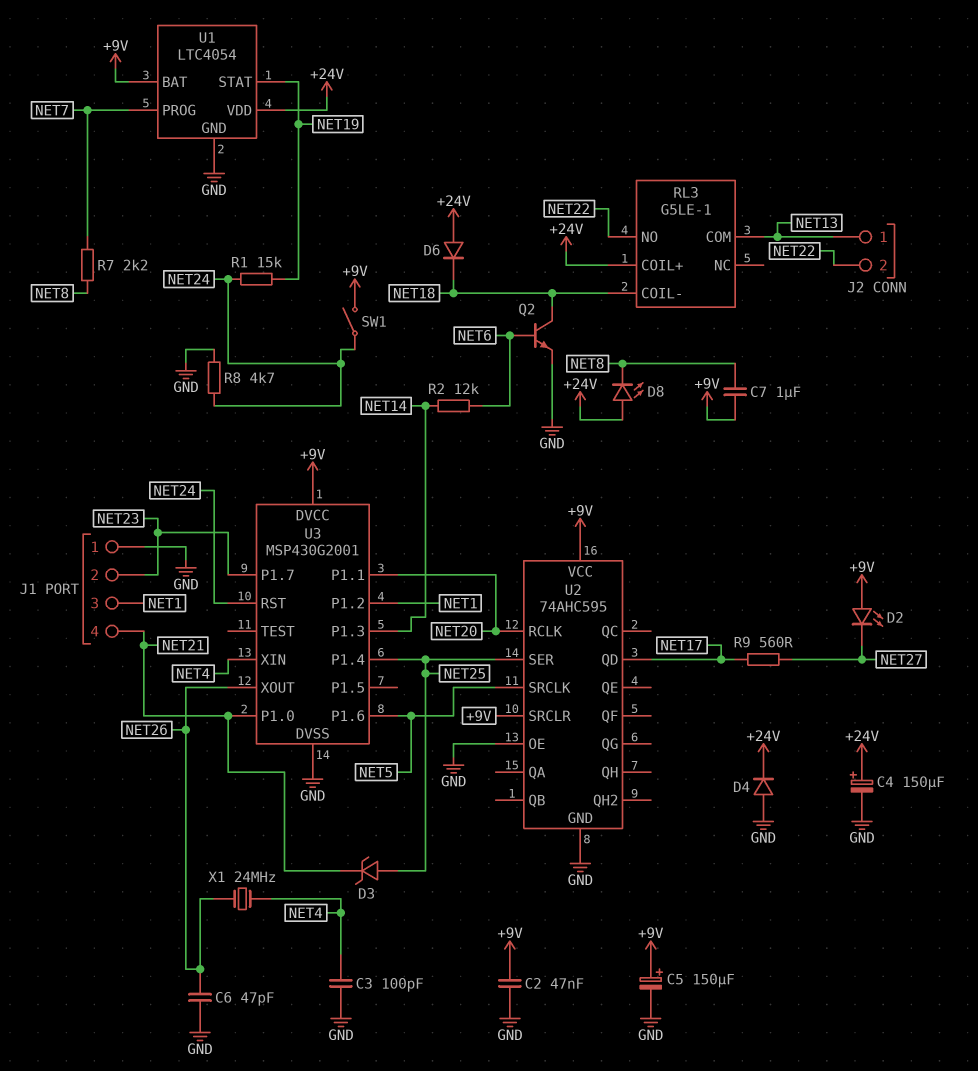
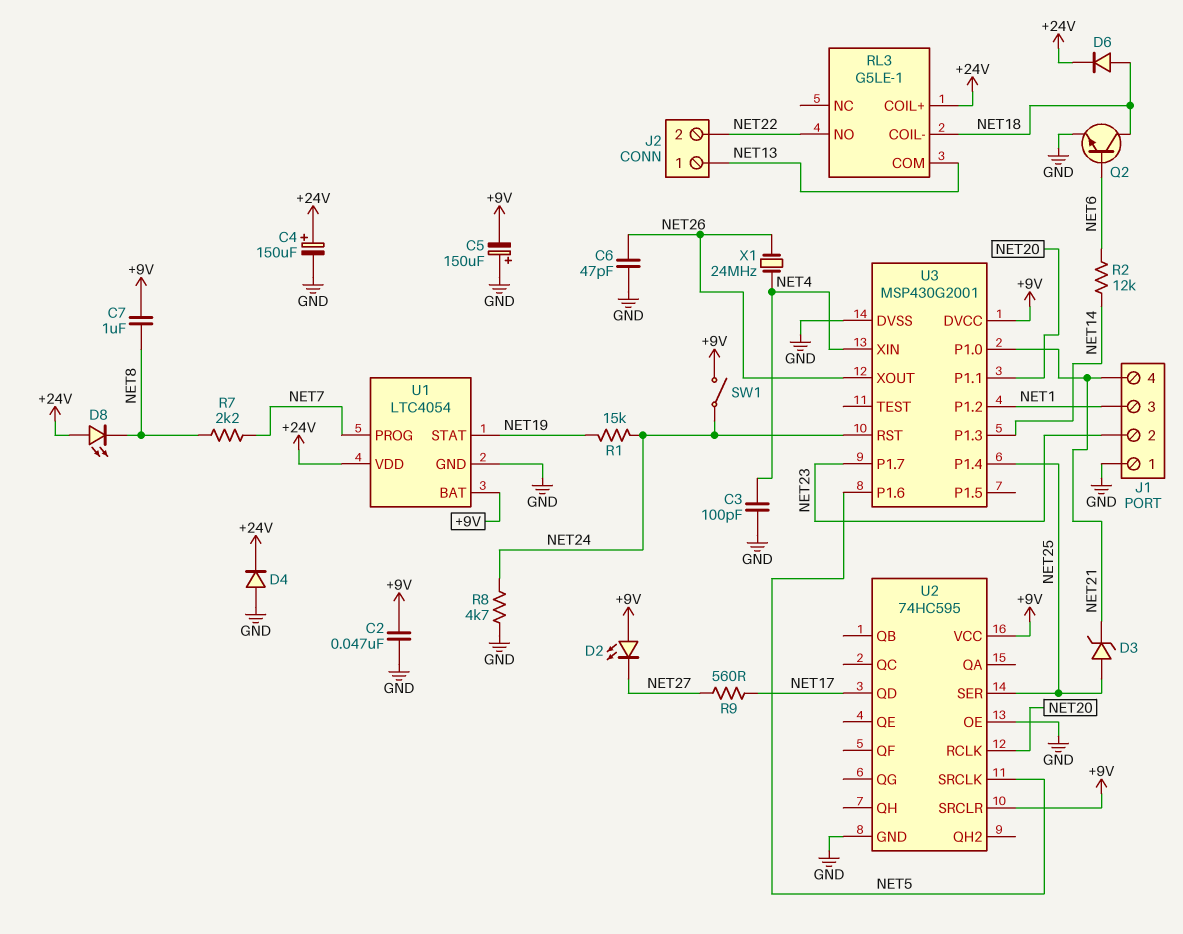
C5: 150uF (plus +9V, minus GND) -> 150uF (plus GND, minus +9V)
D6: diode (A +24V, K NET18) -> diode (A NET18, K +24V)
U2: 74AHC595 -> 74HC595

